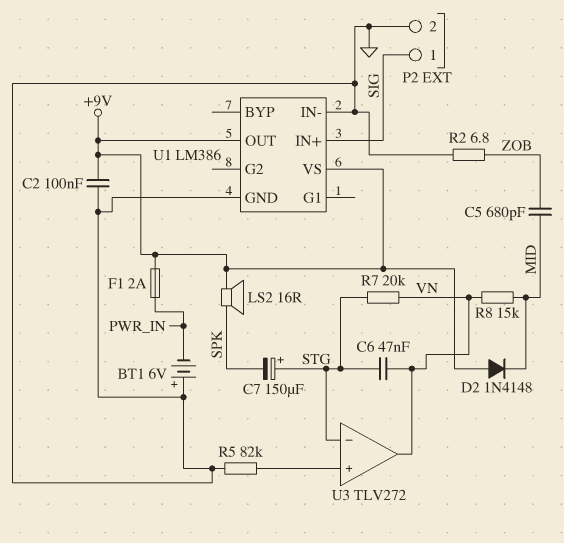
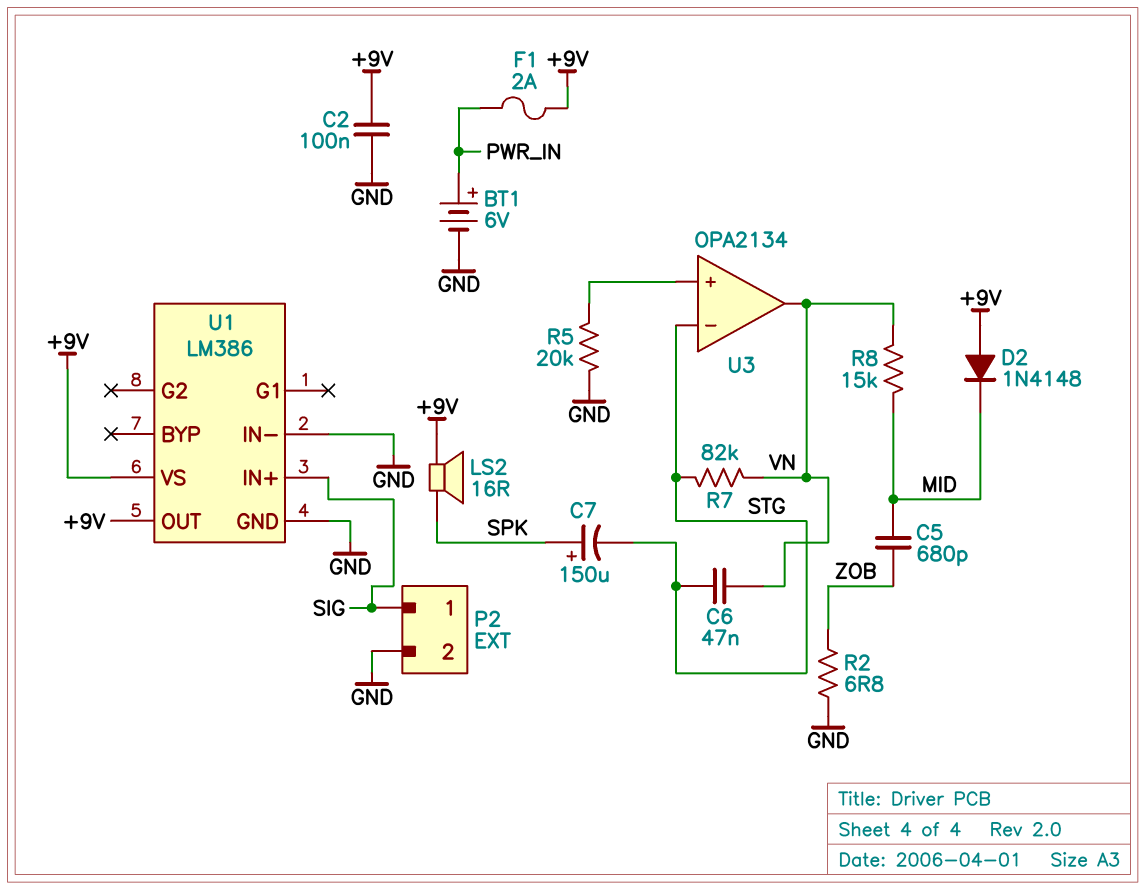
BT1: 6V (plus GND, minus PWR_IN) -> 6V (plus PWR_IN, minus GND)
C7: 150uF (plus STG, minus SPK) -> 150uF (plus SPK, minus STG)
R5: 82k (GND, U3/in+) -> 20k (GND, U3/in+)
R7: 20k (STG, VN) -> 82k (STG, VN)
U3: TLV272 -> OPA2134

